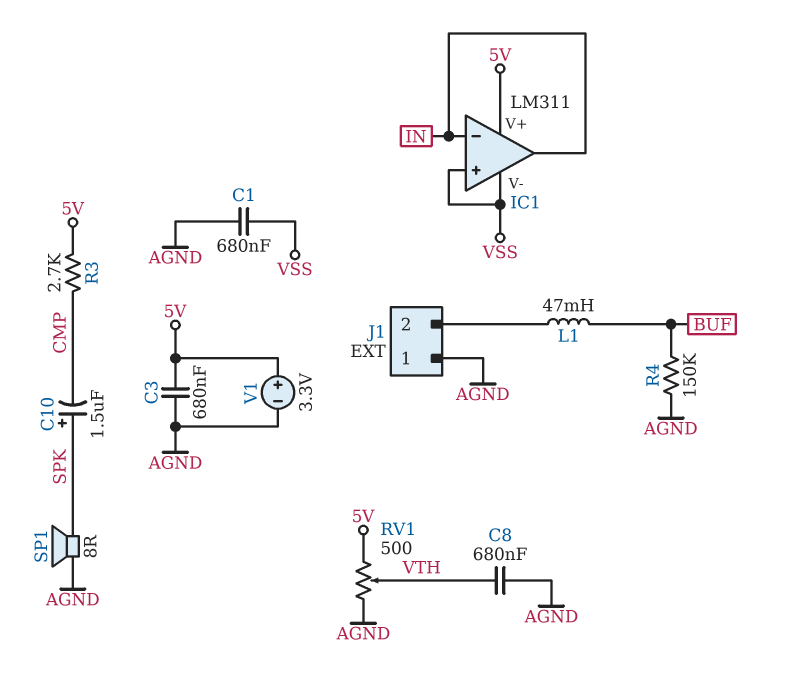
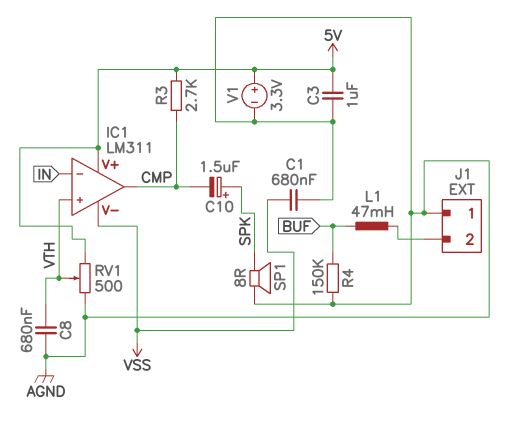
C3: 680nF (5V, AGND) -> 1uF (5V, AGND)
IC1 pin in+: VSS -> VTH
IC1 pin out: IN -> CMP

